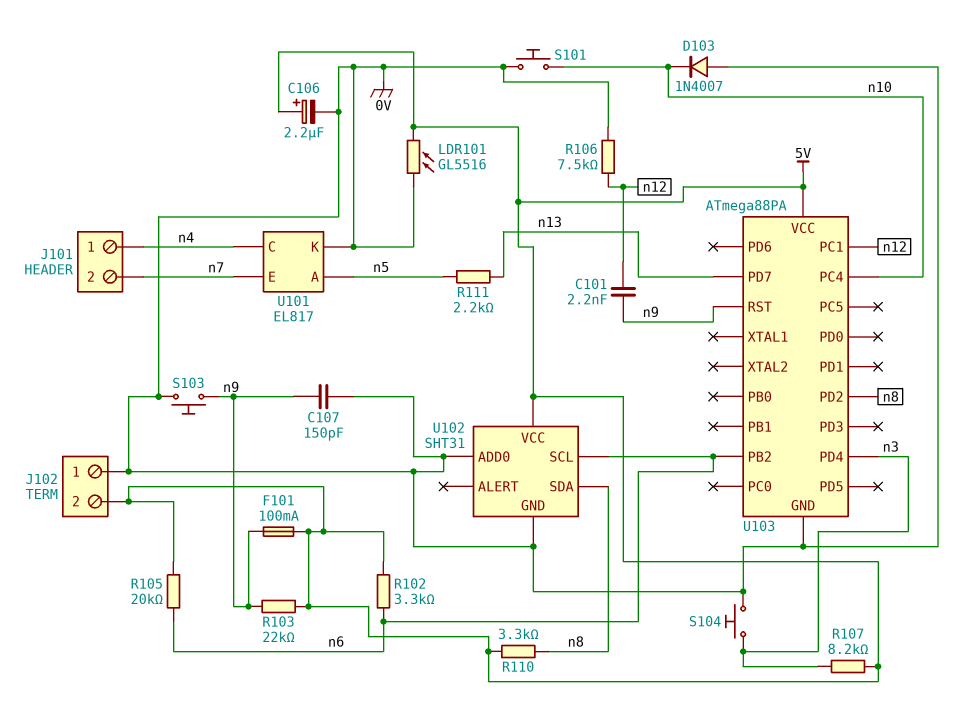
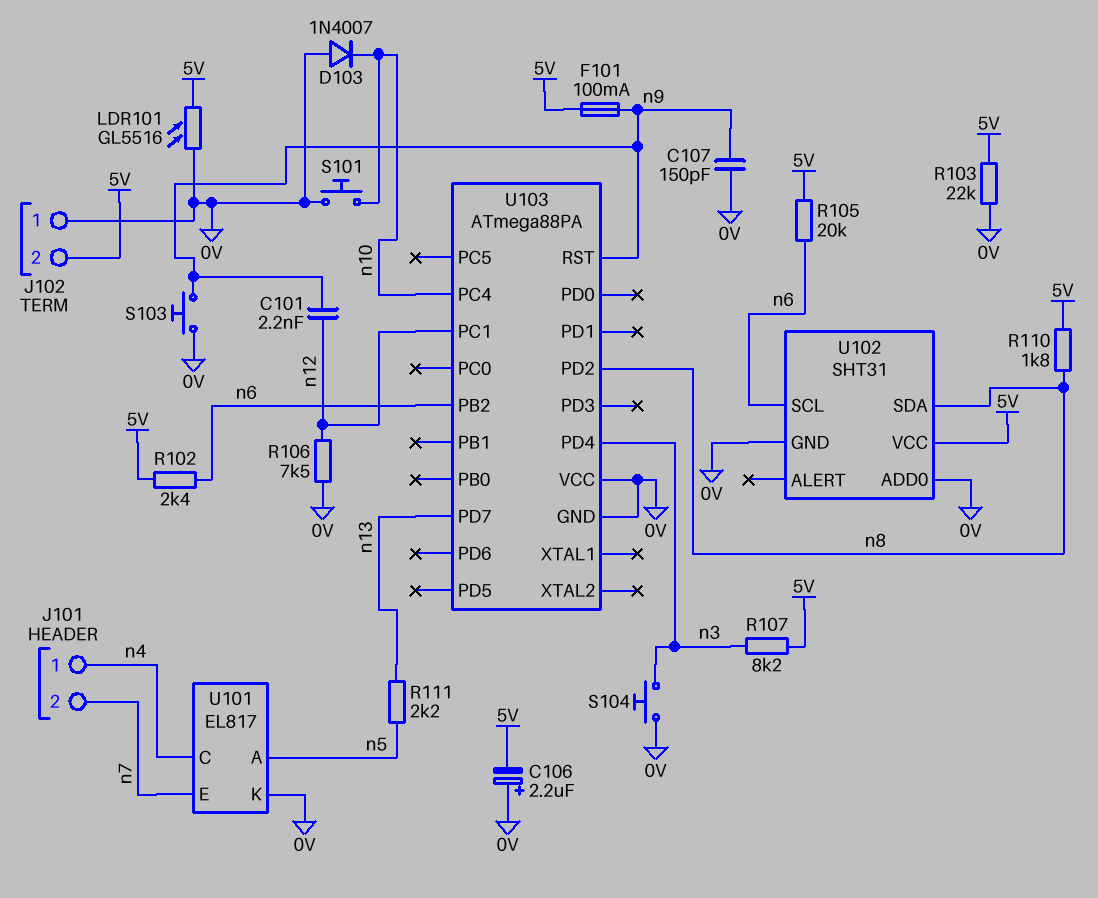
C106: 2.2uF (plus 5V, minus 0V) -> 2.2uF (plus 0V, minus 5V)
R102: 3.3k (5V, n6) -> 2.4k (5V, n6)
R103: 22k (5V, n9) -> 22k (0V, 5V)
R110: 3.3k (5V, n8) -> 1.8k (5V, n8)
U103 pin VCC: 5V -> 0V

